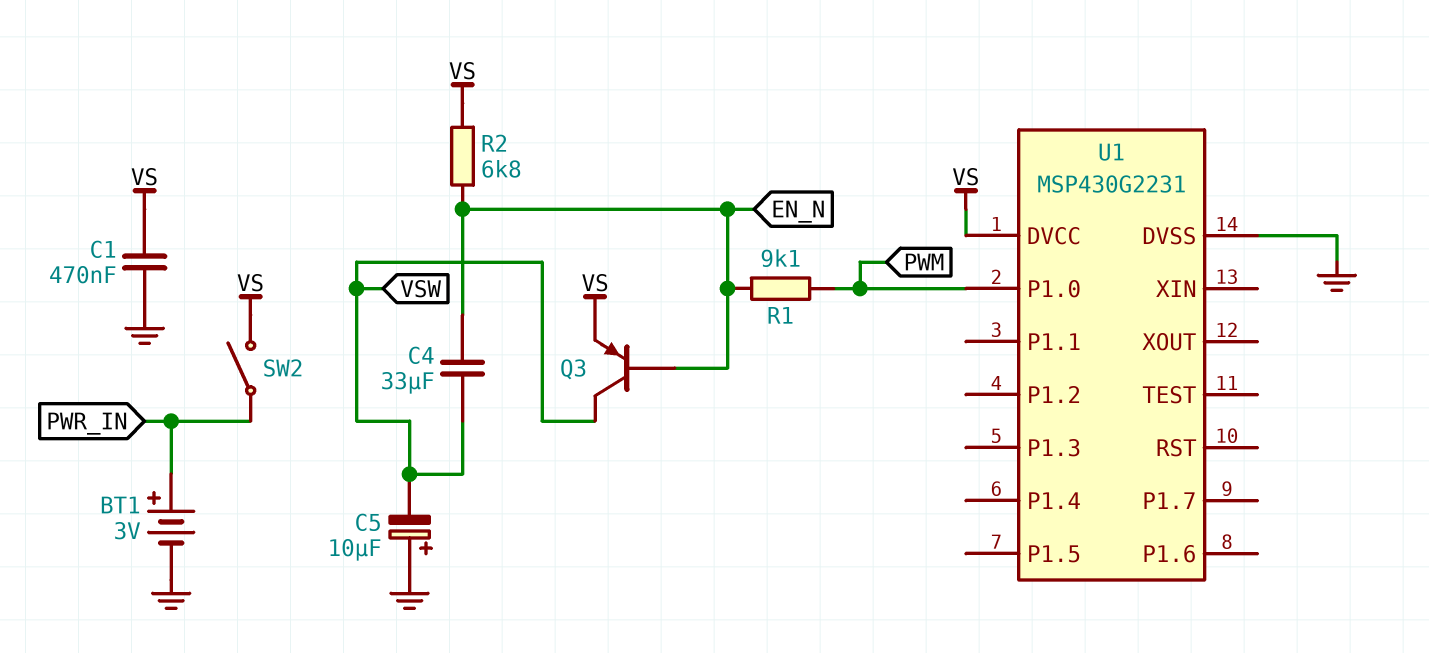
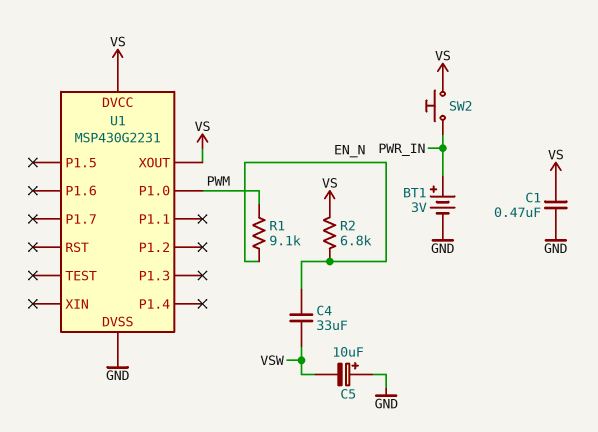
Q3: PNP (B EN_N, C VSW, E VS) -> none
SW2: switch (PWR_IN, VS) -> button (PWR_IN, VS)
U1 pin XOUT: none -> VS

